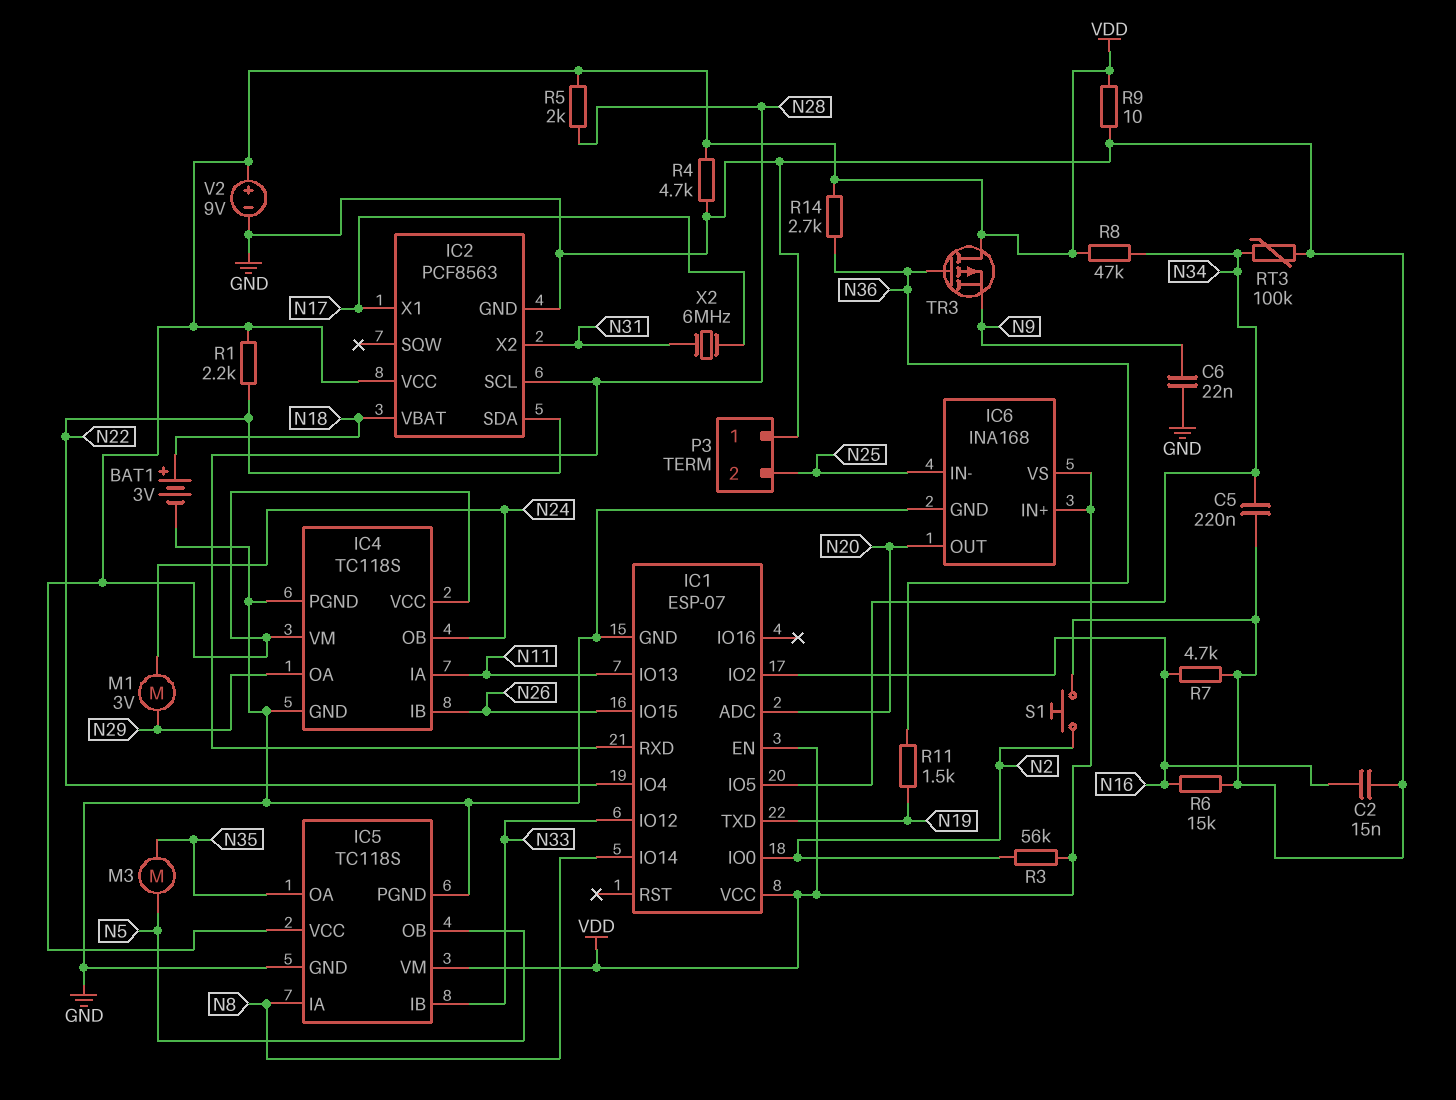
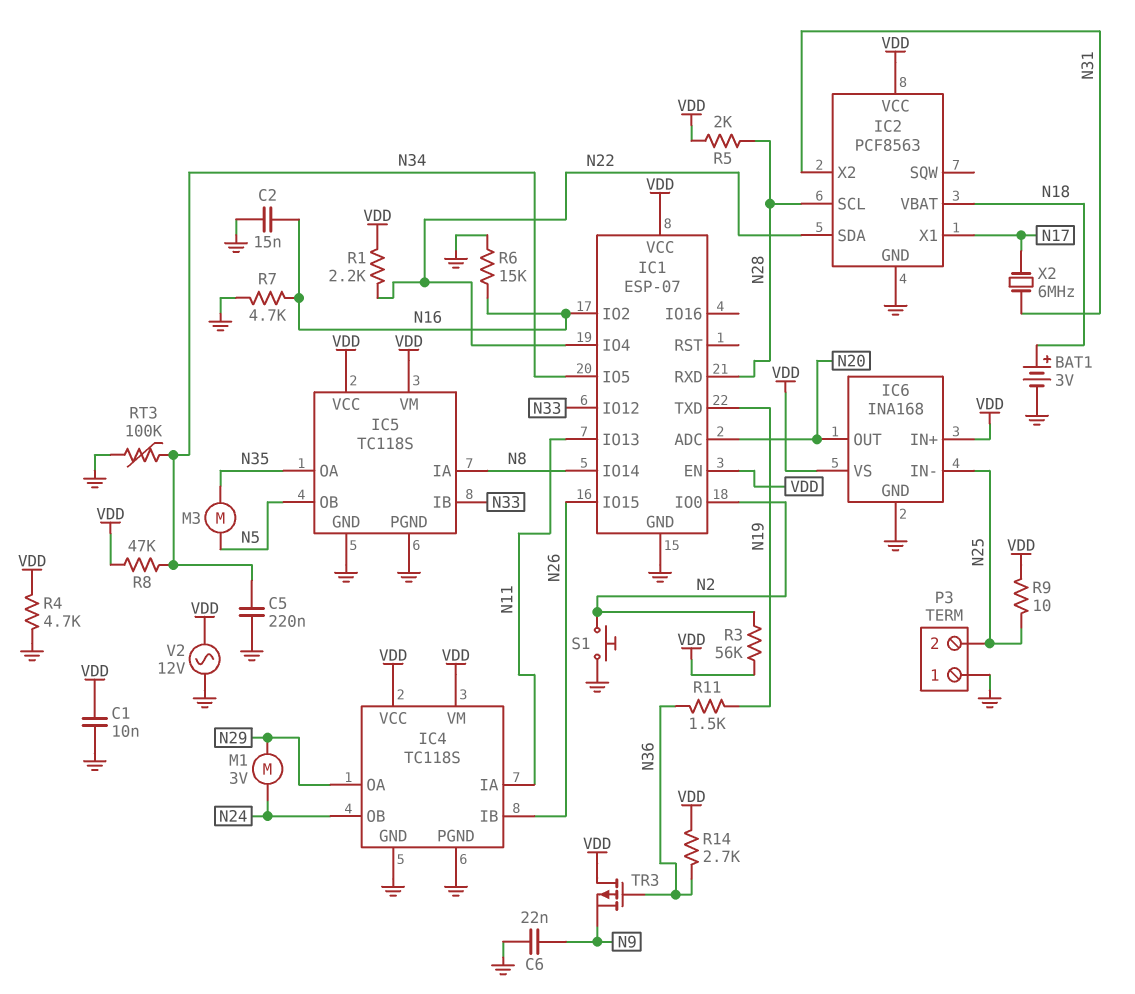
C1: none -> 10nF (GND, VDD)
R9: 10 (GND, VDD) -> 10 (N25, VDD)
V2: 9V (plus VDD, minus GND) -> AC 12V (GND, VDD)

